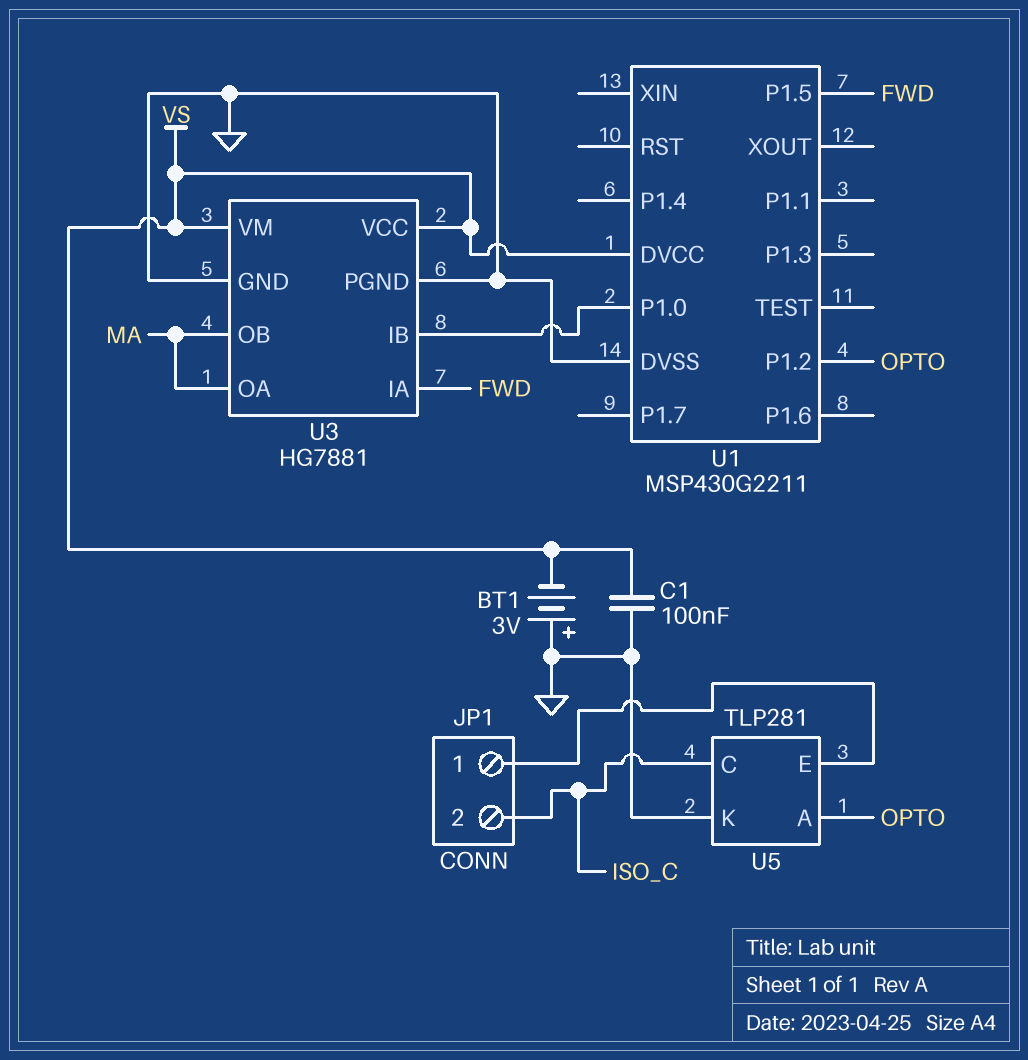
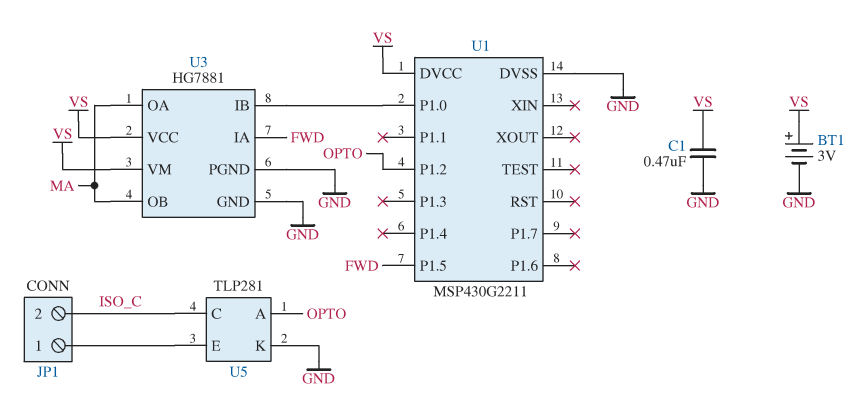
BT1: 3V (plus GND, minus VS) -> 3V (plus VS, minus GND)
C1: 100nF (GND, VS) -> 470nF (GND, VS)

